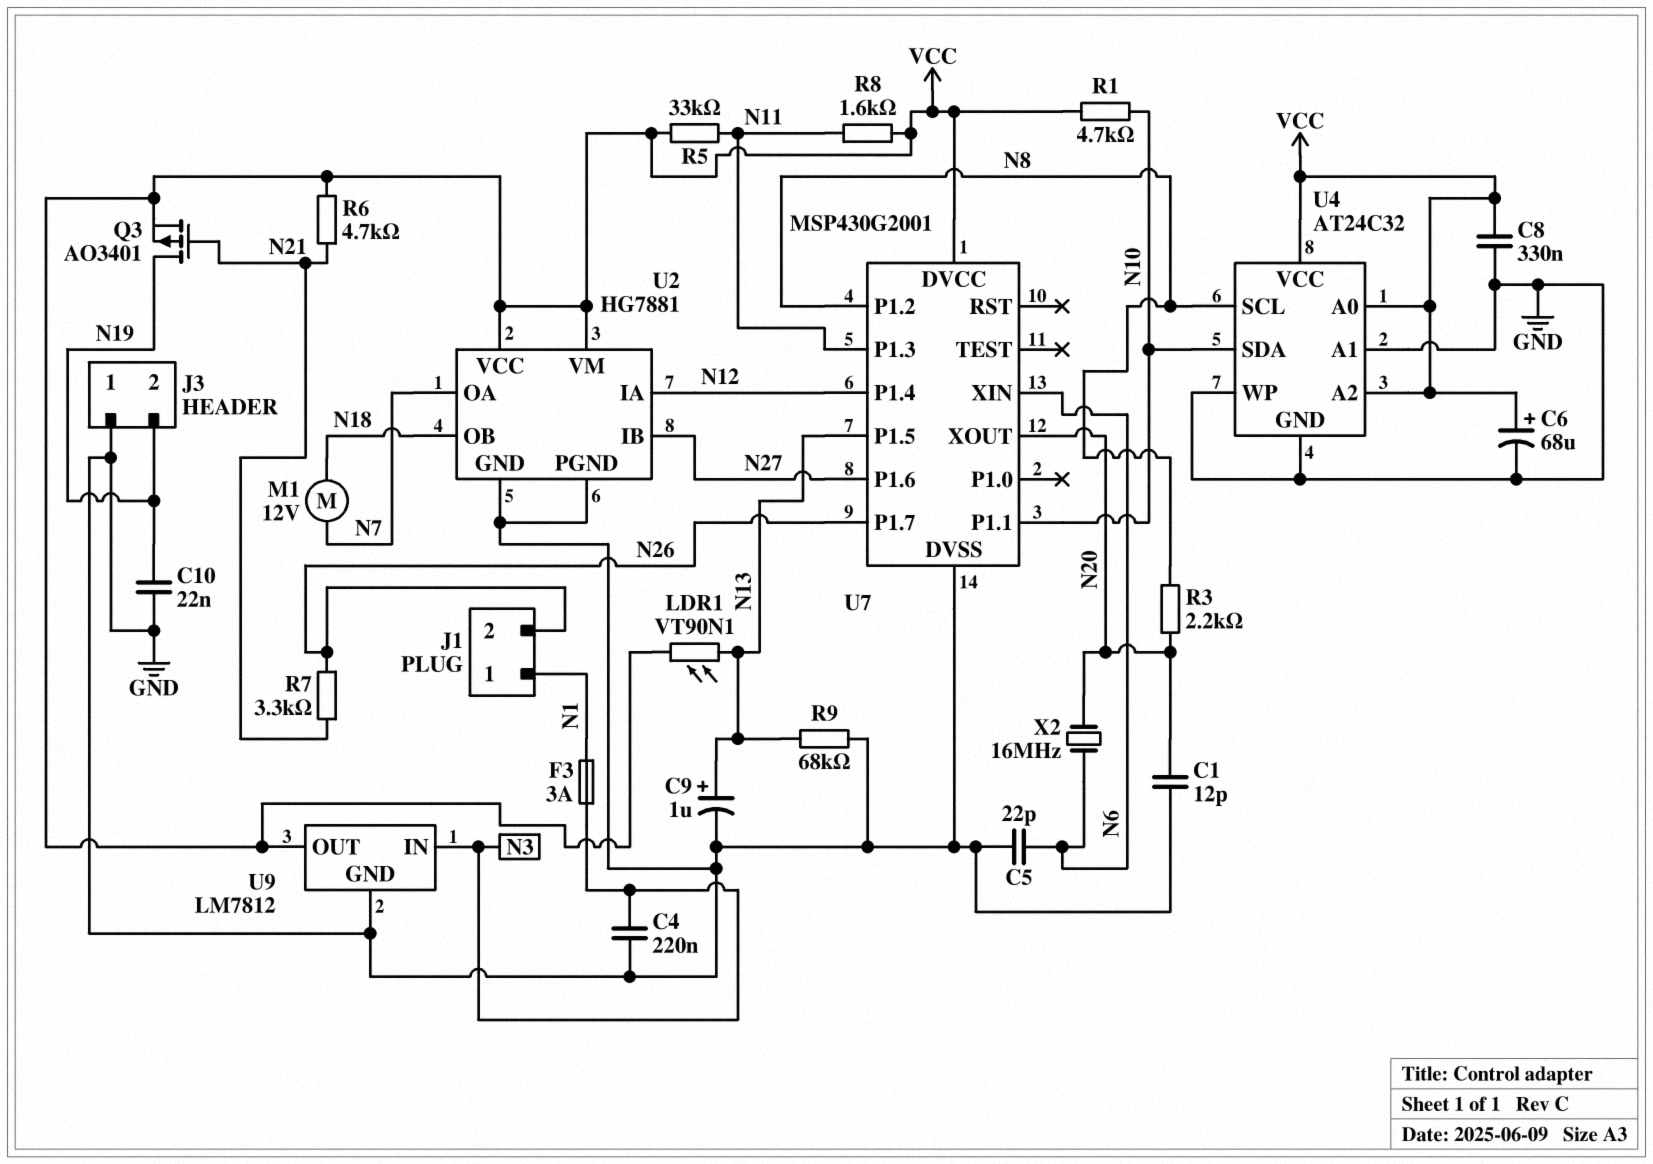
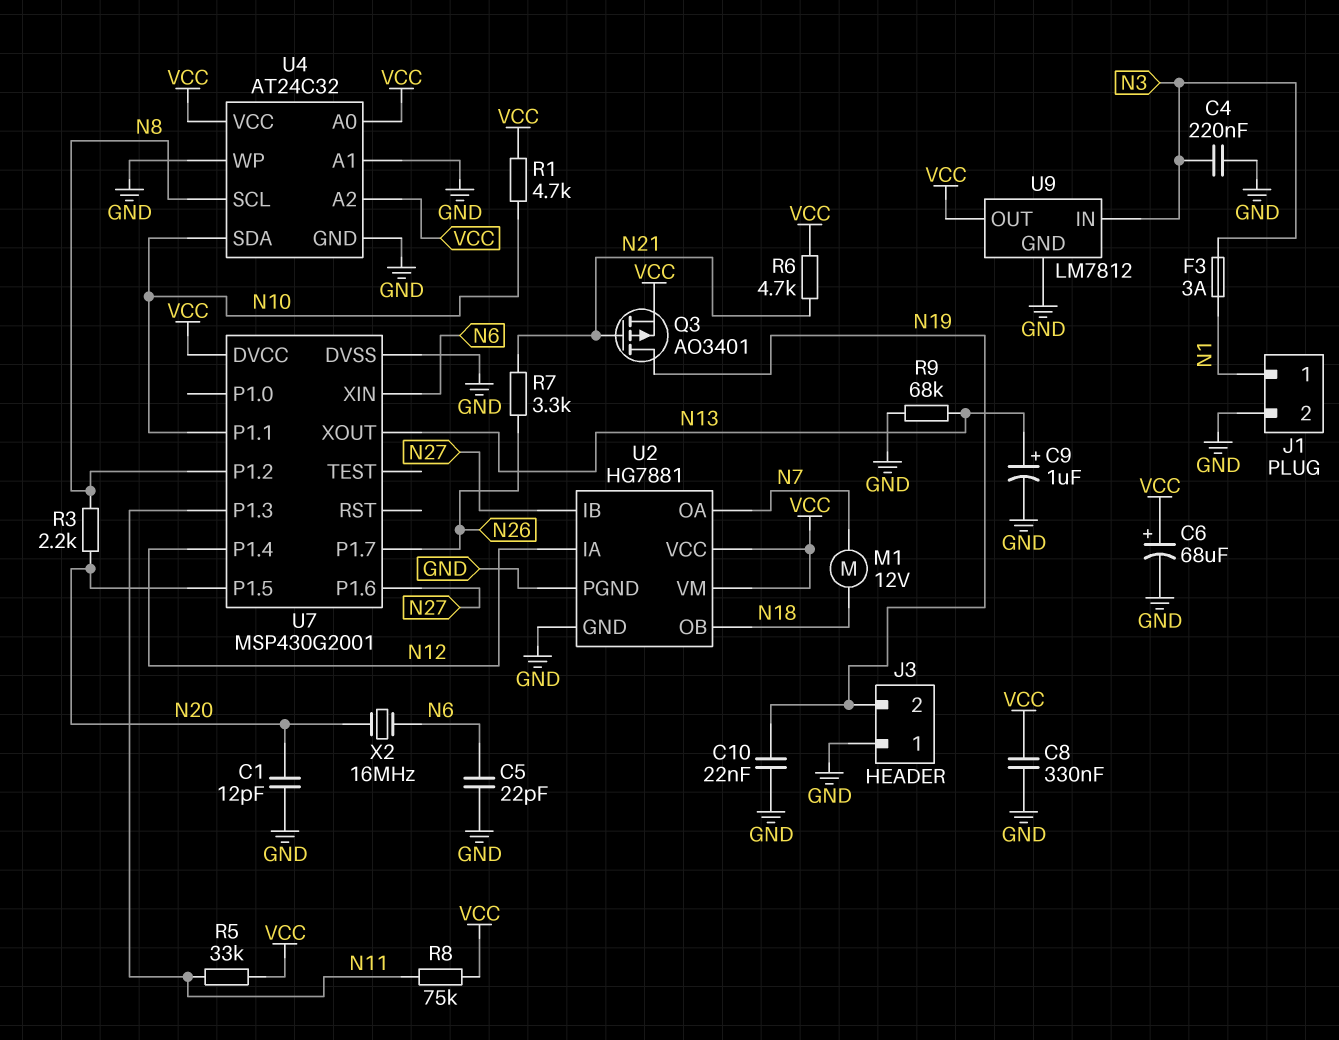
J1 pin 2: N26 -> GND
LDR1: VT90N1 (N13, VCC) -> none
R8: 1.6k (N11, VCC) -> 75k (N11, VCC)
U7 pin P1.5: N13 -> N20
U7 pin XOUT: N20 -> N13

